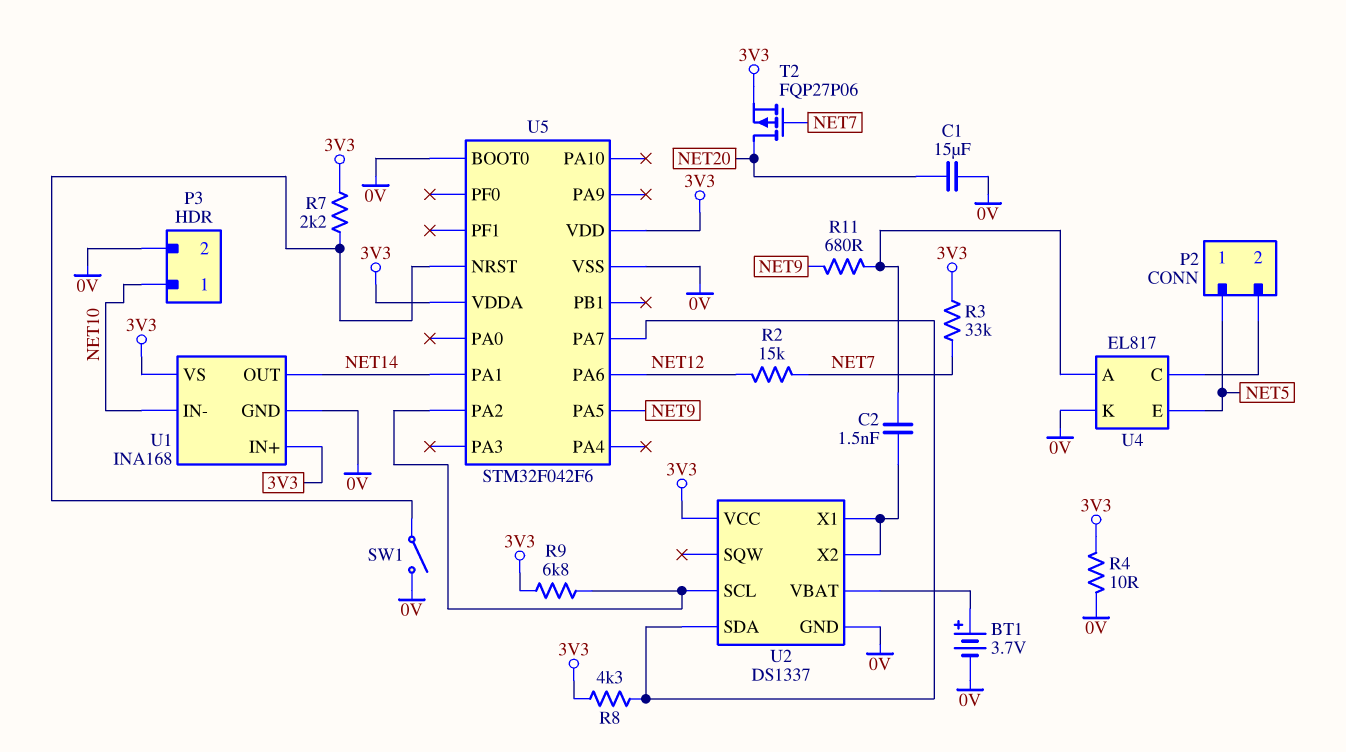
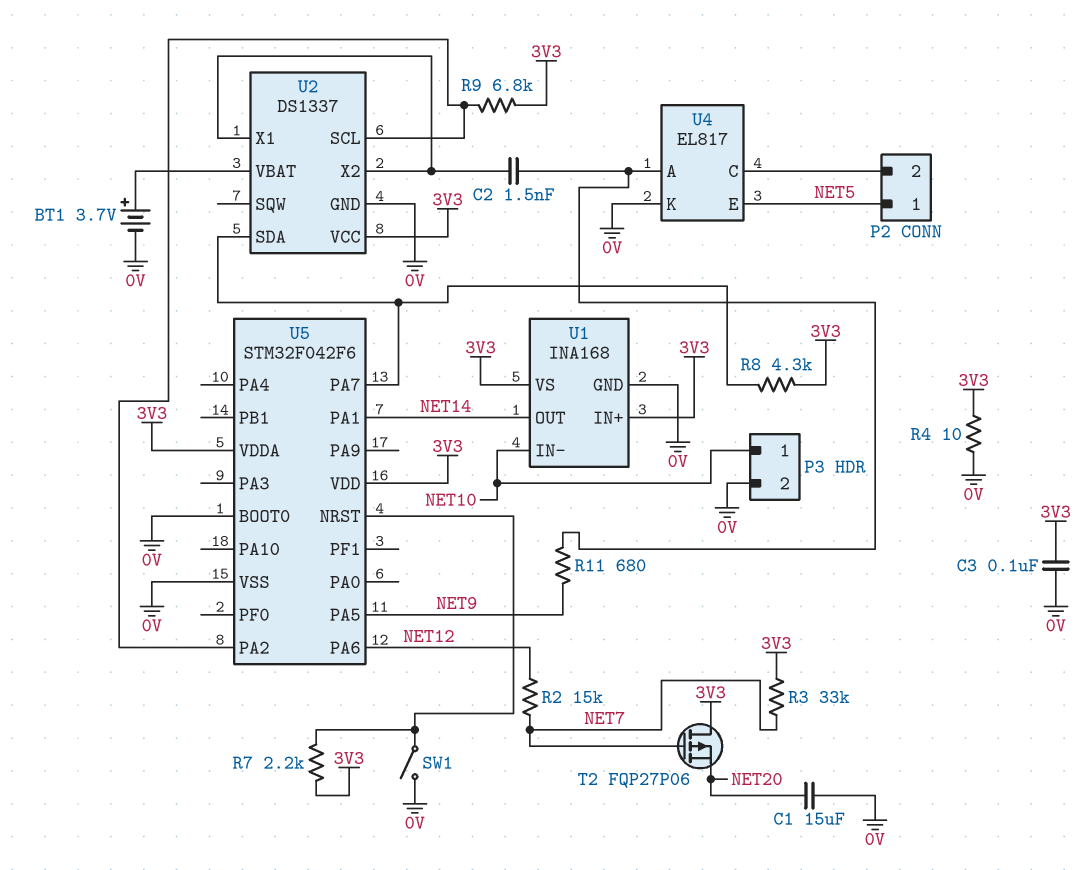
C3: none -> 100nF (0V, 3V3)
T2: PMOS FQP27P06 (G NET7, D NET20, S 3V3) -> PMOS FQP27P06 (G NET7, D 3V3, S NET20)

